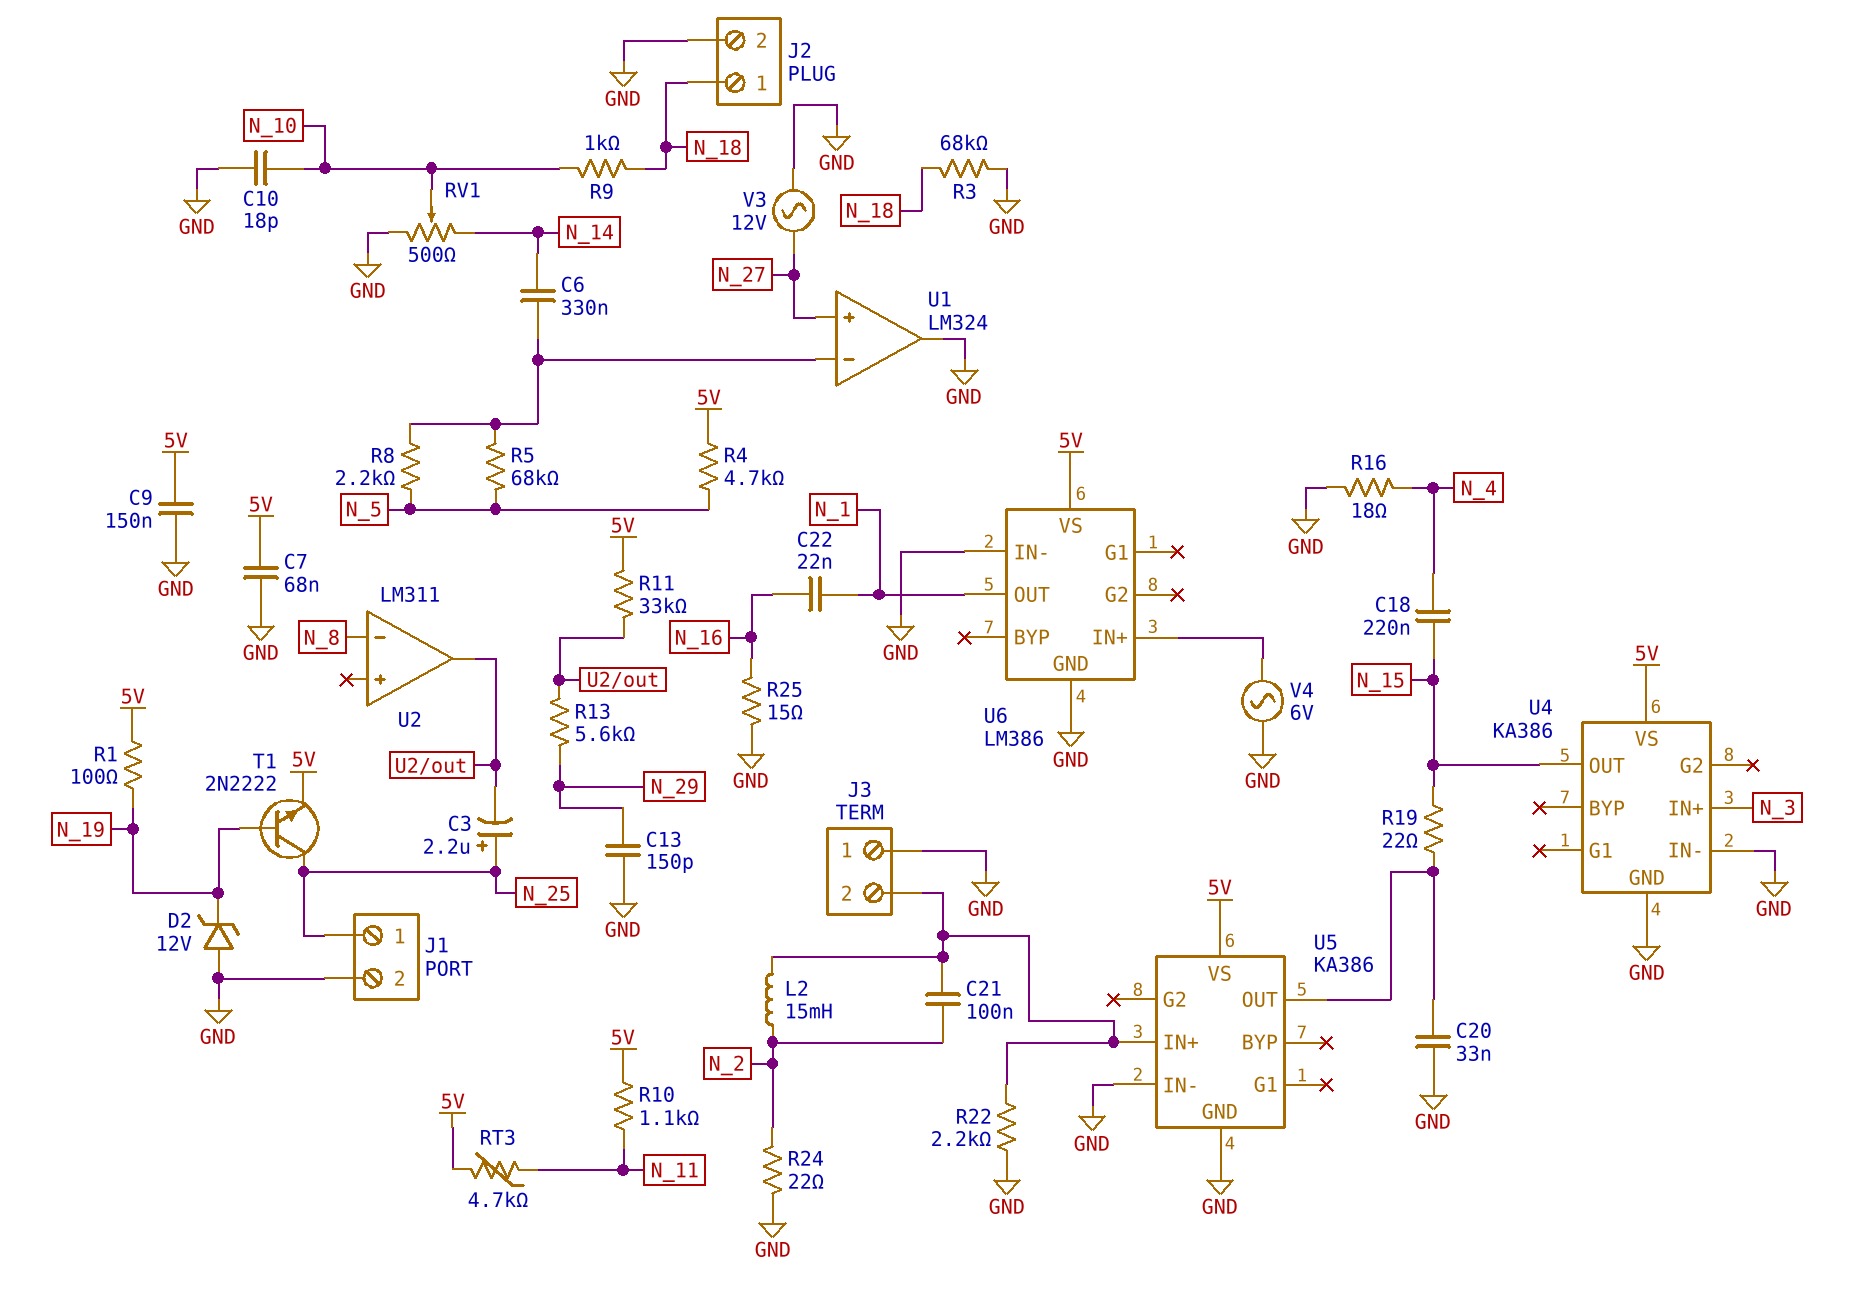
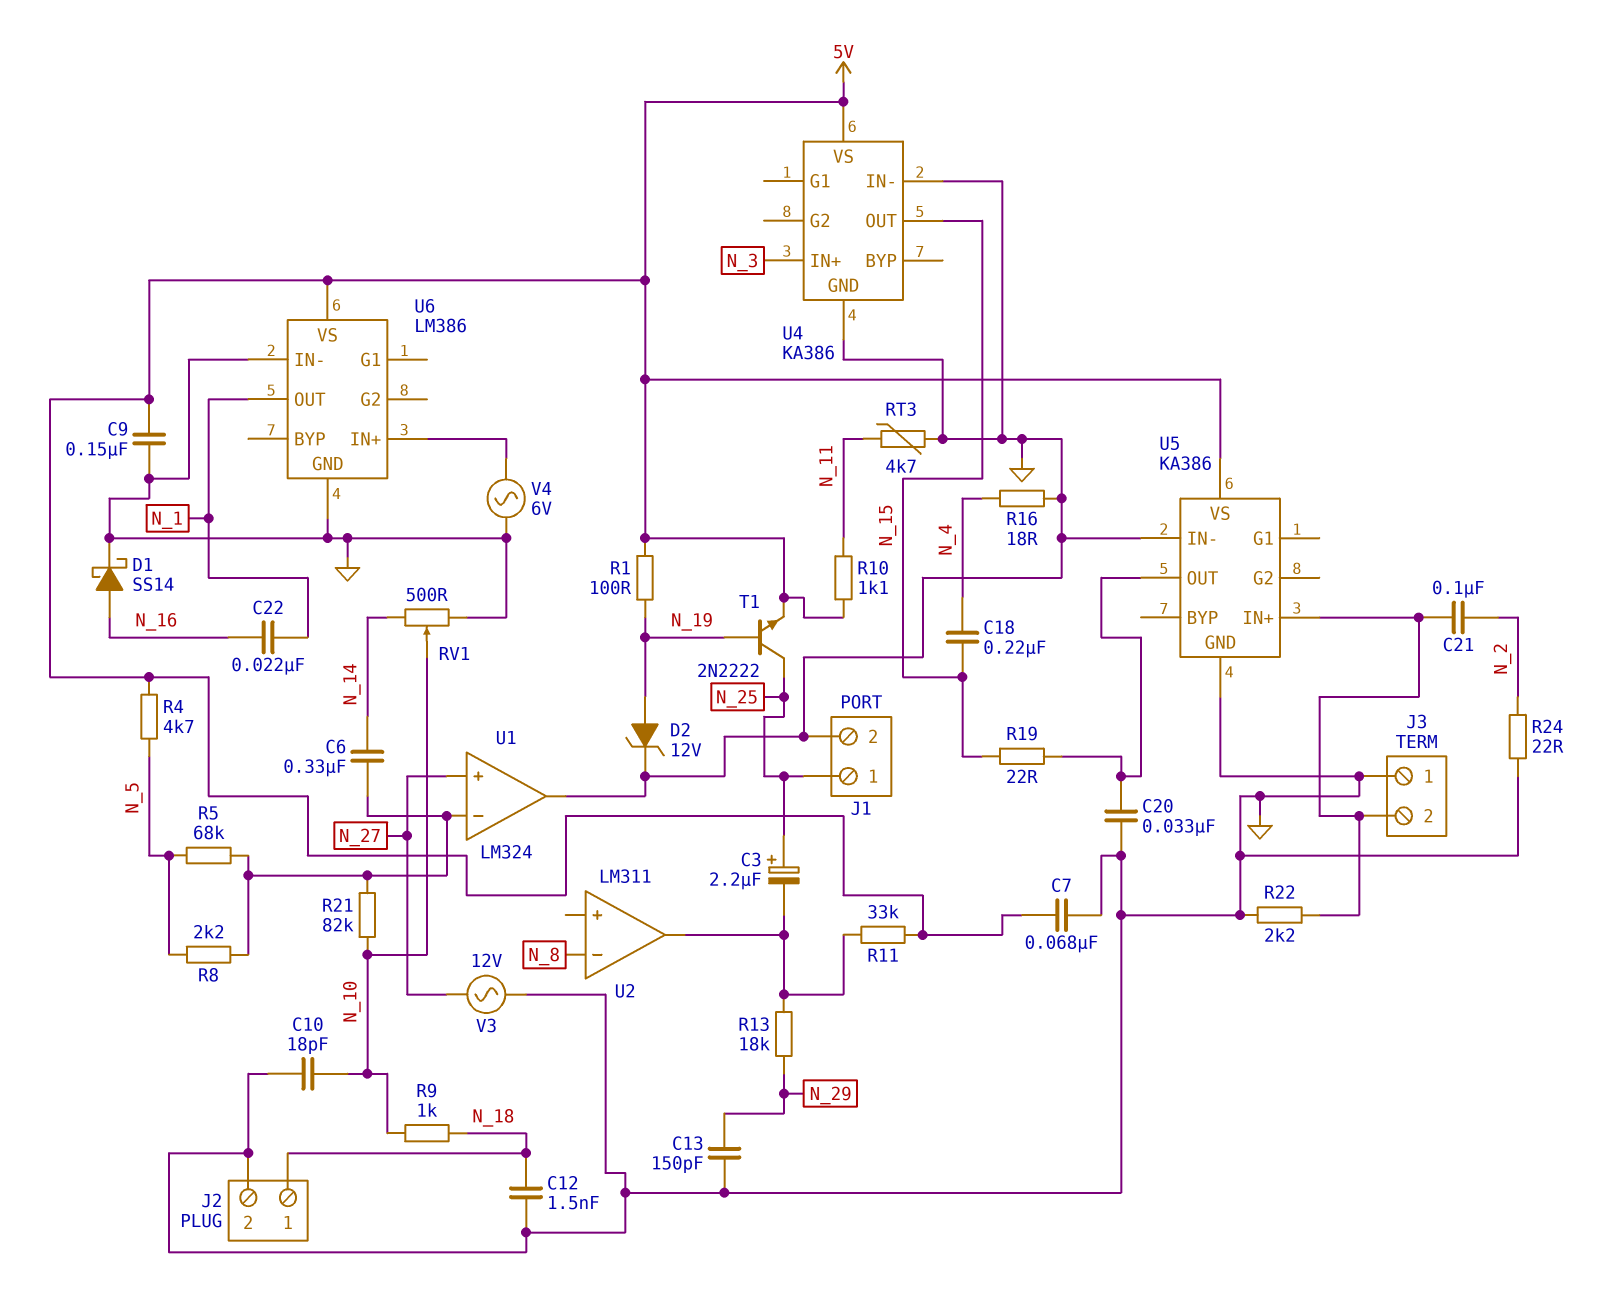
C12: none -> 1.5nF (GND, N_18)
D1: none -> schottky SS14 (A N_16, K GND)
D2: zener 12V (A GND, K N_19) -> zener 12V (A N_19, K GND)
L2: 15mH (J3/2, N_2) -> none
R3: 68k (GND, N_18) -> none
R13: 5.6k (N_29, U2/out) -> 18k (N_29, U2/out)
R21: none -> 82k (N_10, U1/in-)
R25: 15 (GND, N_16) -> none
RT3: 4.7k (5V, N_11) -> 4.7k (GND, N_11)

